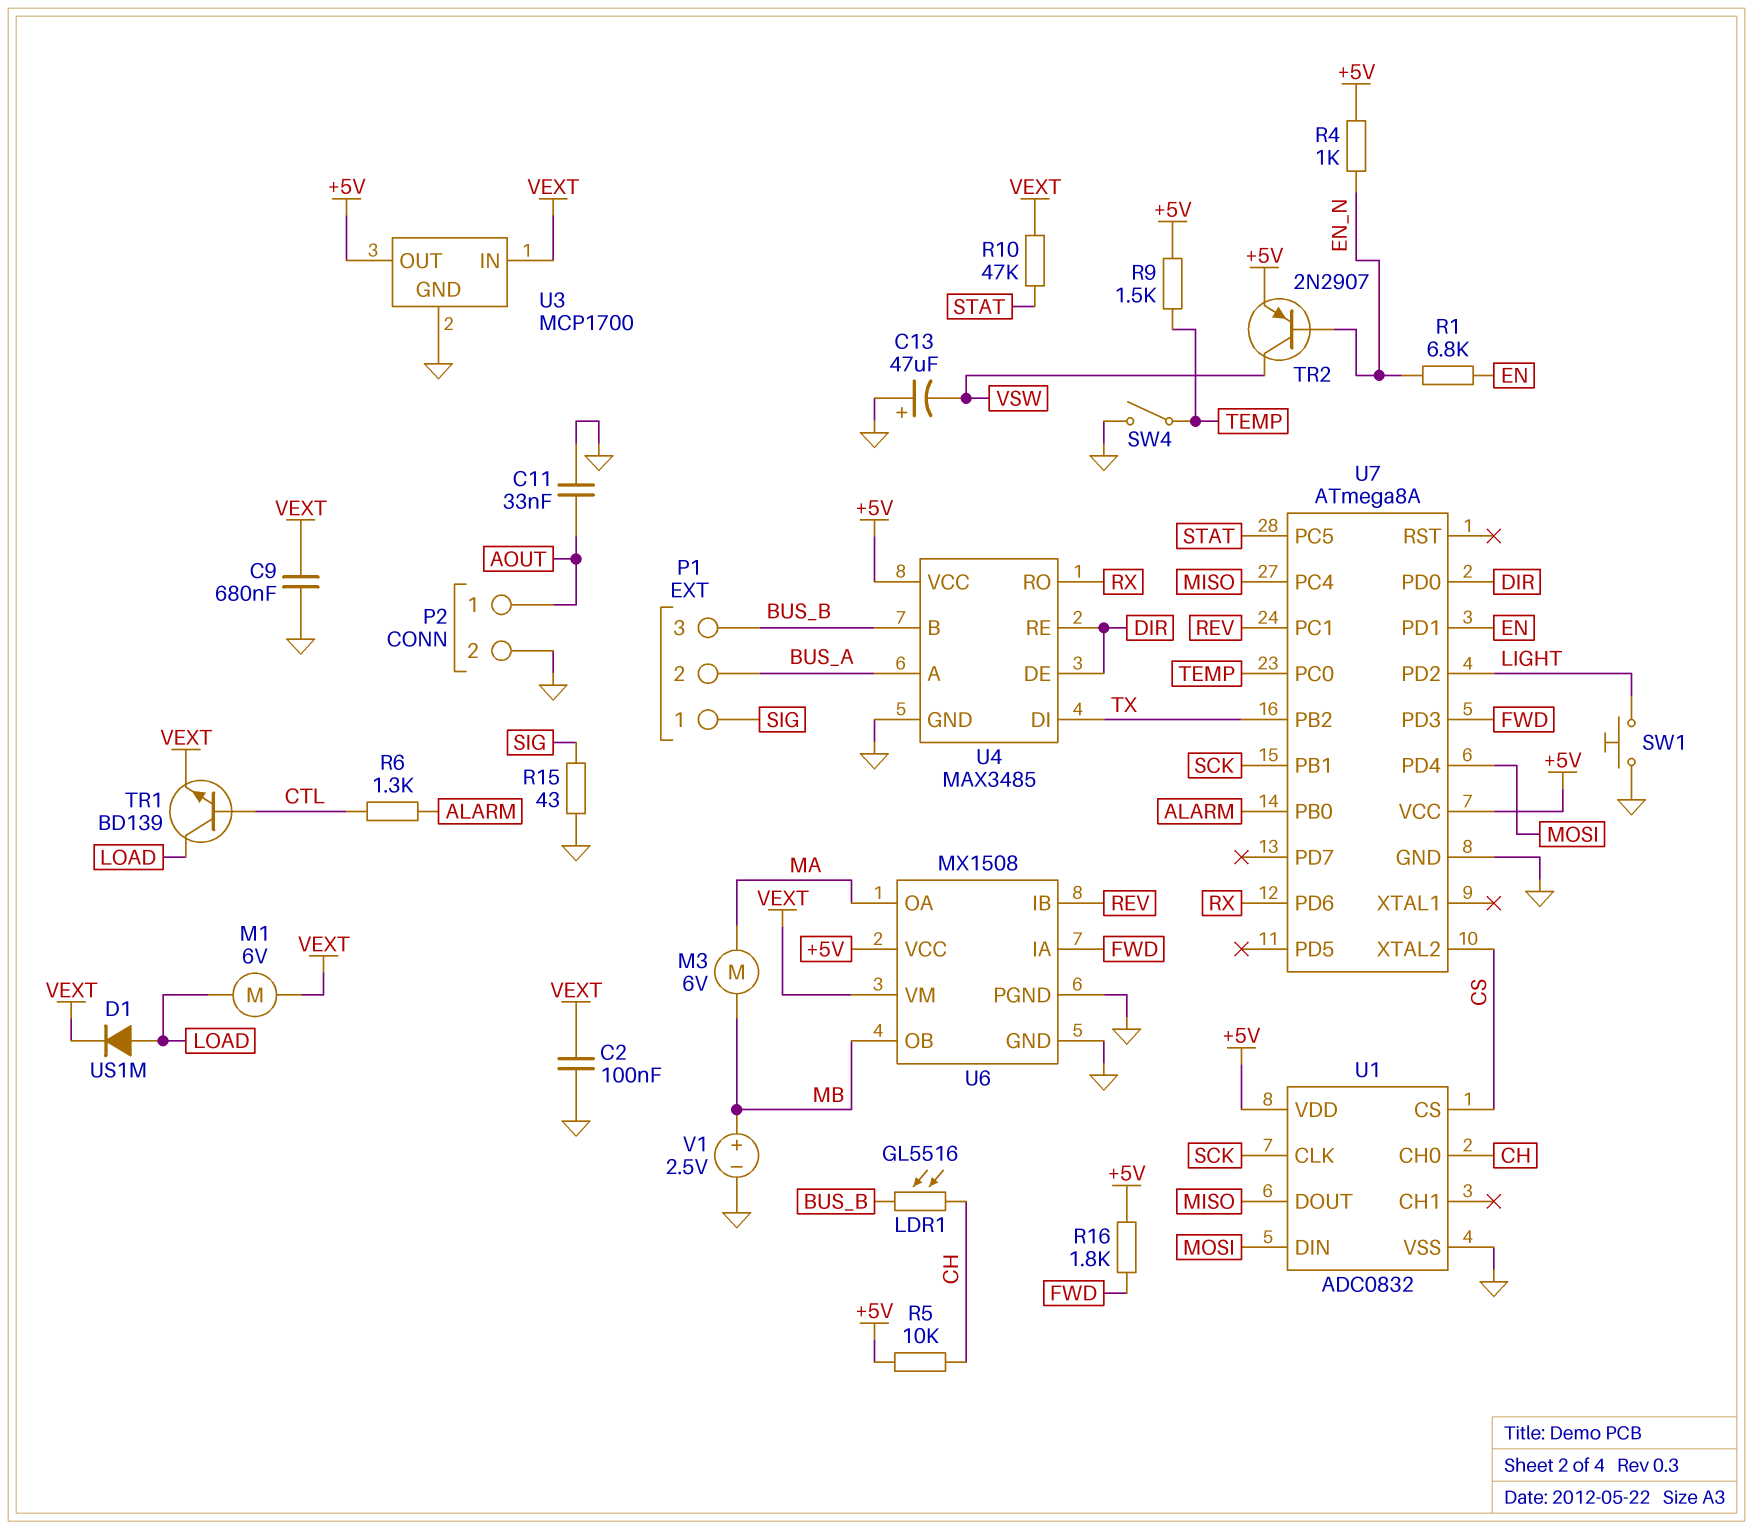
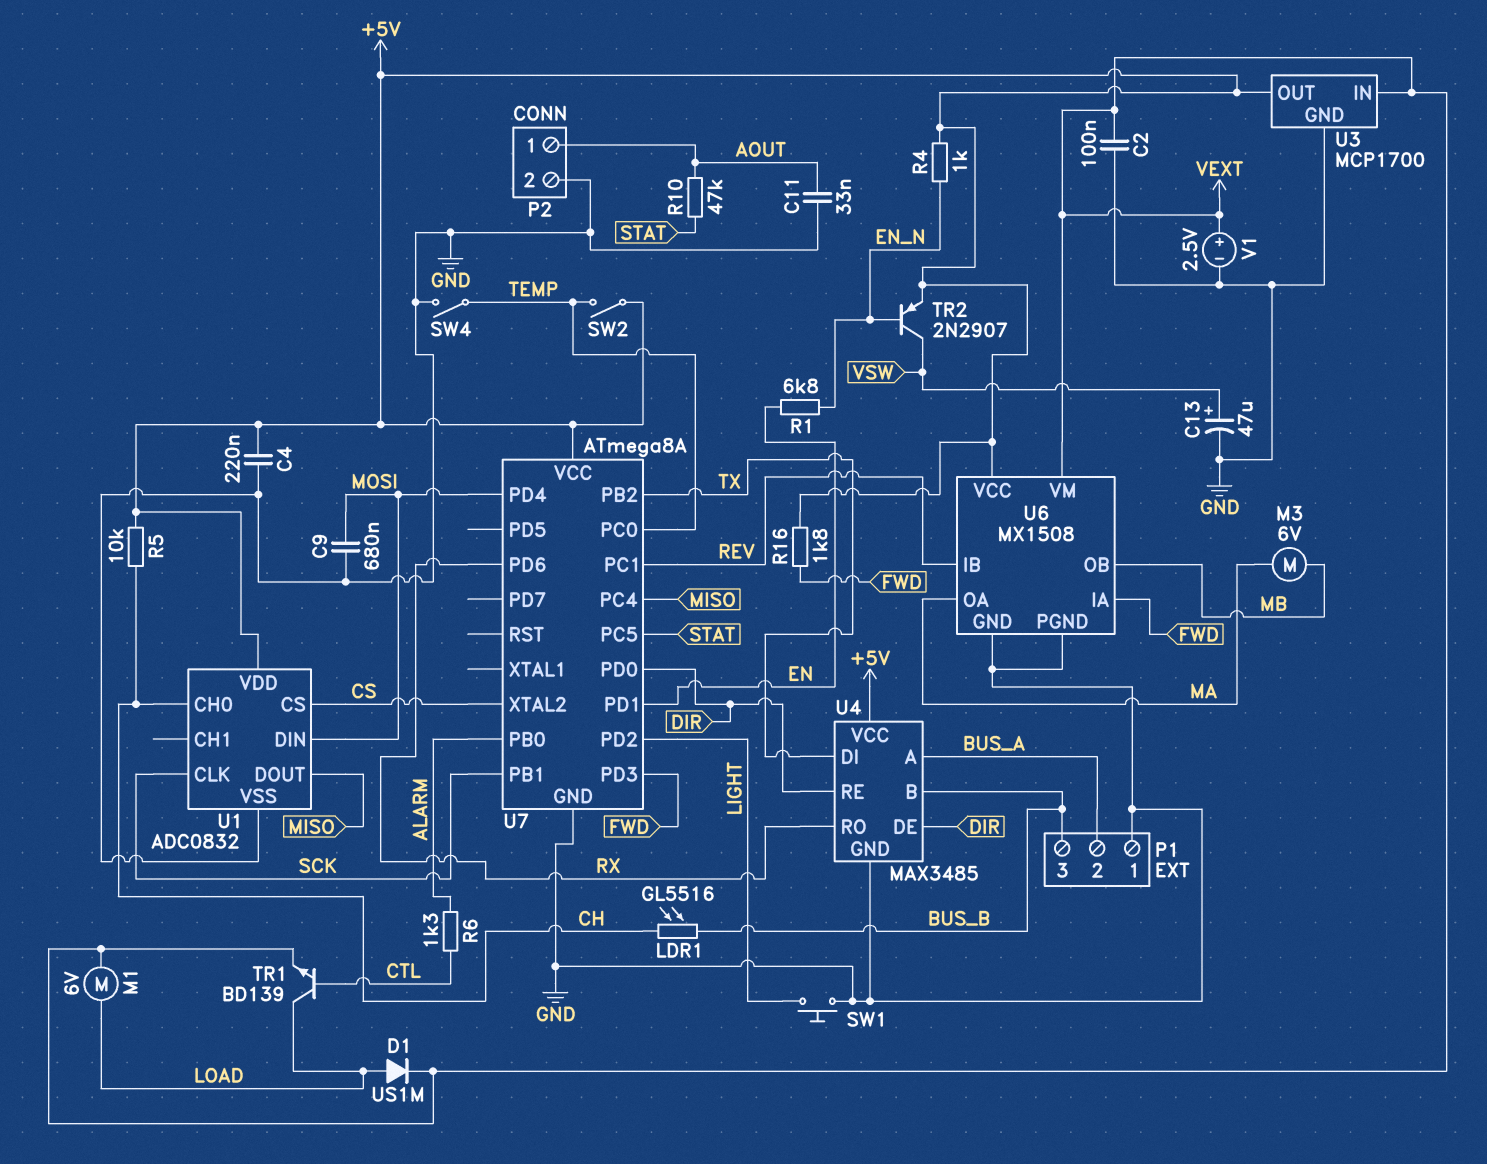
C4: none -> 220nF (+5V, GND)
C9: 680nF (GND, VEXT) -> 680nF (GND, MOSI)
C13: 47uF (plus GND, minus VSW) -> 47uF (plus VSW, minus GND)
P1 pin 1: SIG -> GND
R9: 1.5k (+5V, TEMP) -> none
R10: 47k (STAT, VEXT) -> 47k (AOUT, STAT)
R15: 43 (GND, SIG) -> none
SW2: none -> switch (+5V, TEMP)
V1: 2.5V (plus MB, minus GND) -> 2.5V (plus VEXT, minus GND)

